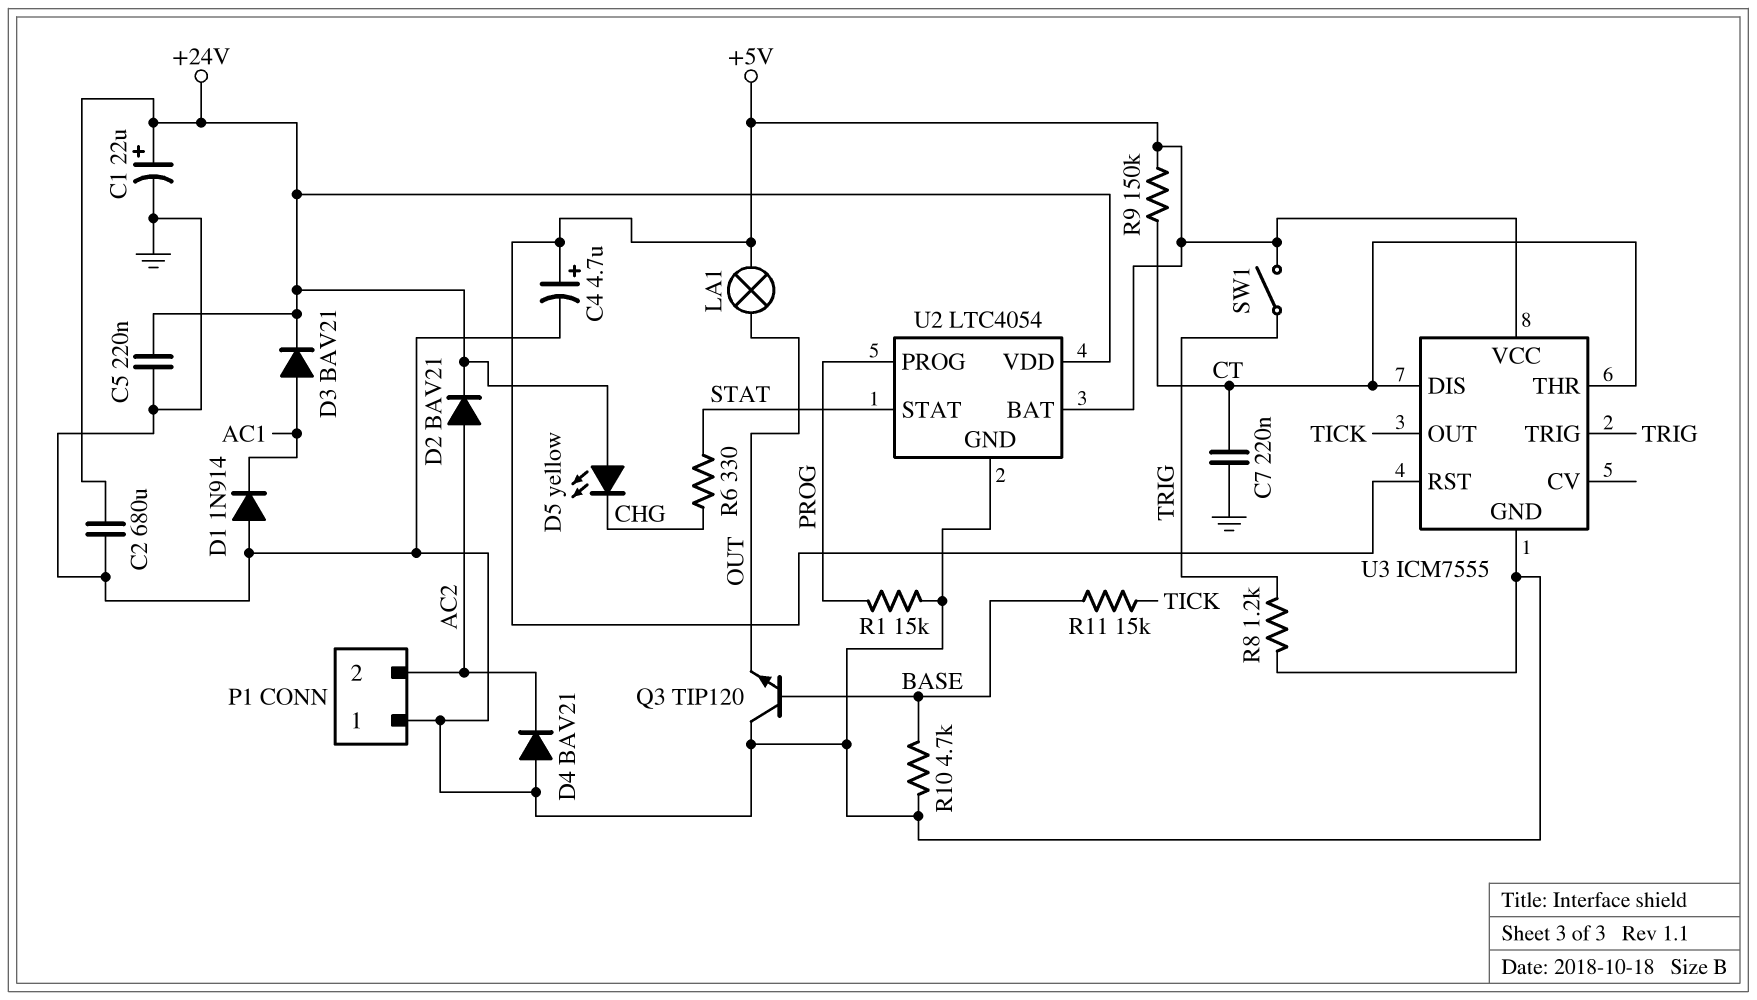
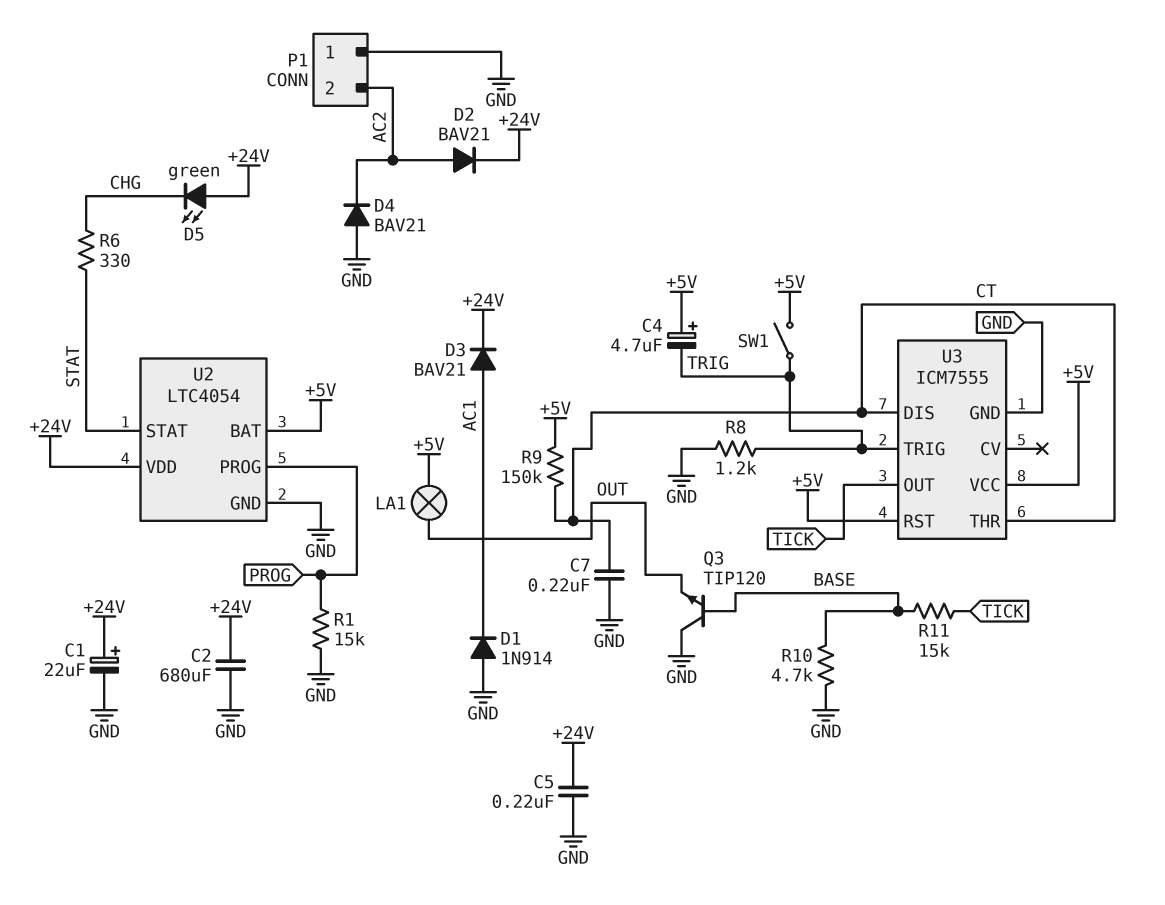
C4: 4.7uF (plus +5V, minus GND) -> 4.7uF (plus +5V, minus TRIG)
D5: LED yellow (A +24V, K CHG) -> LED green (A +24V, K CHG)

